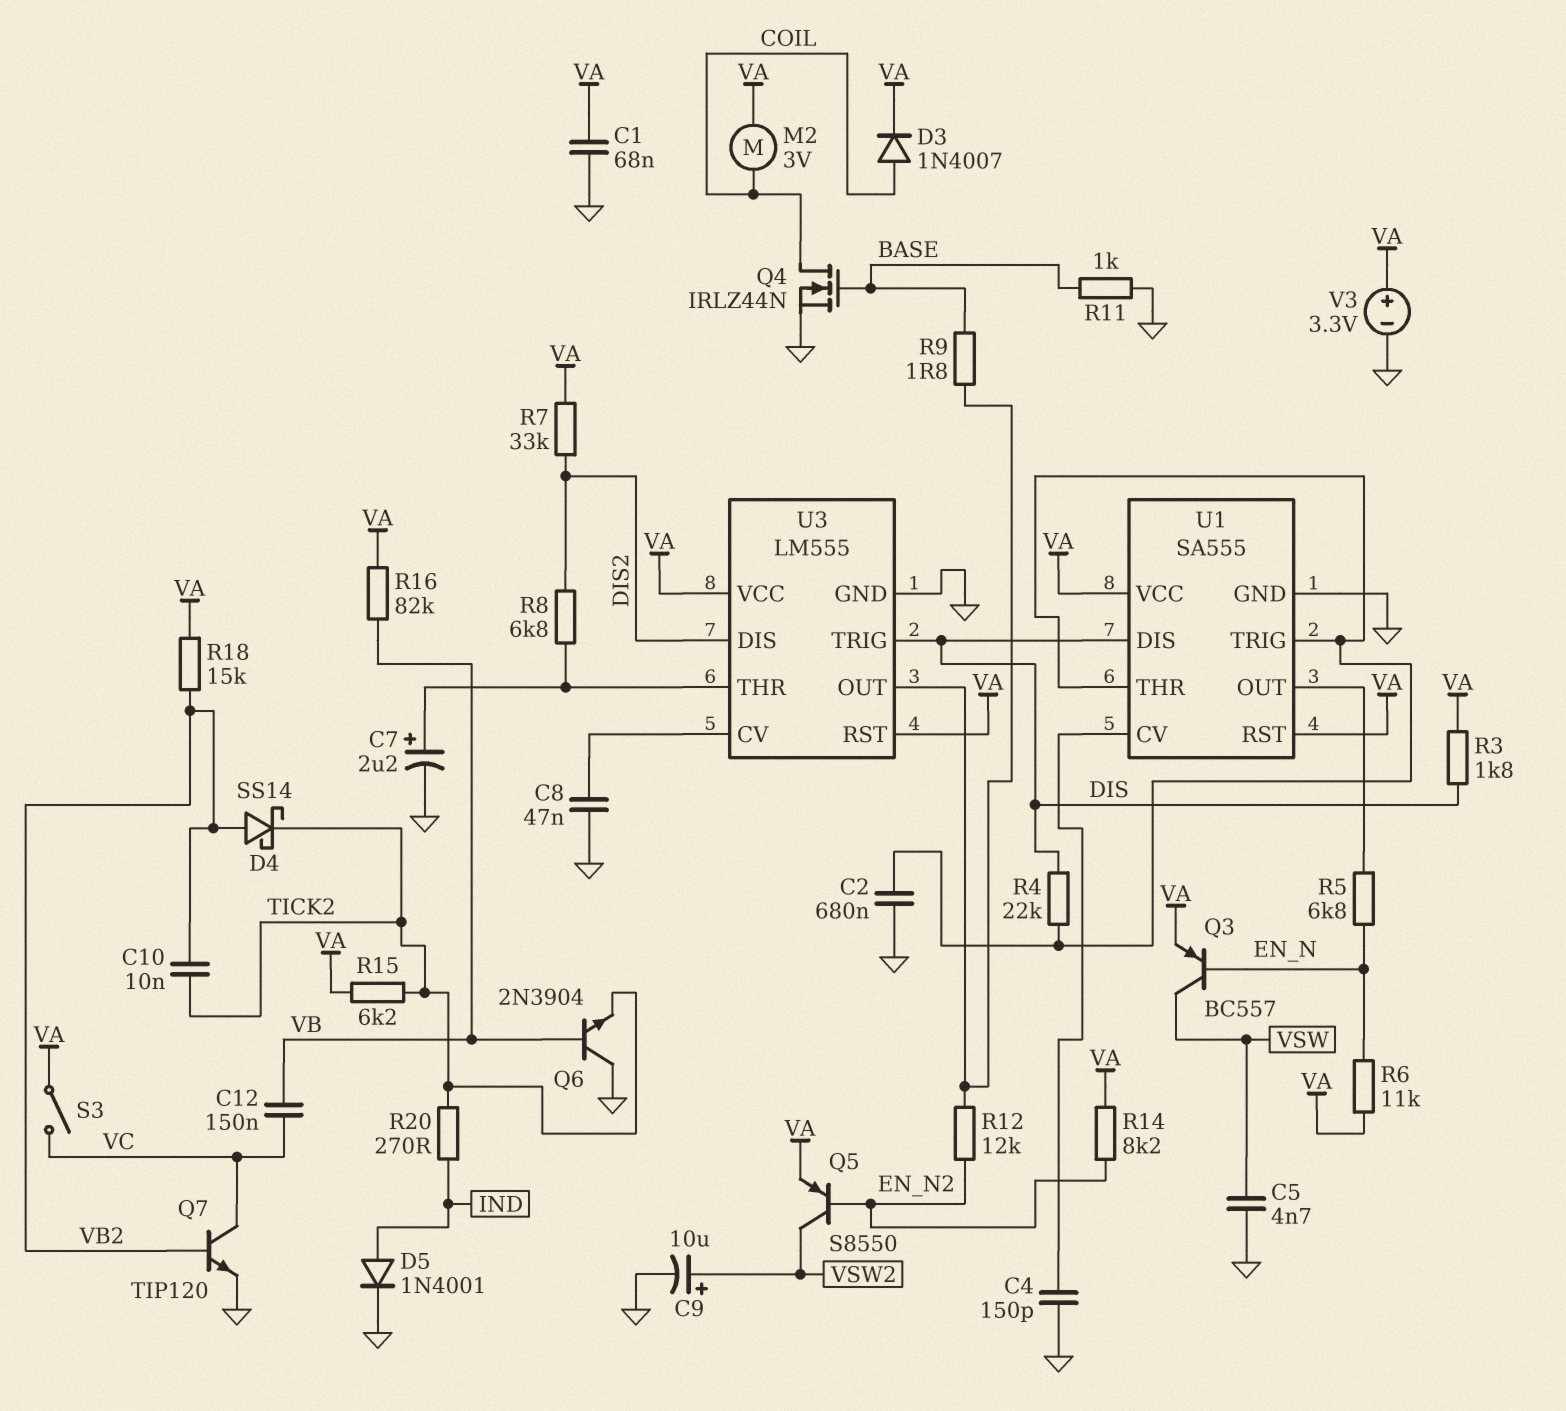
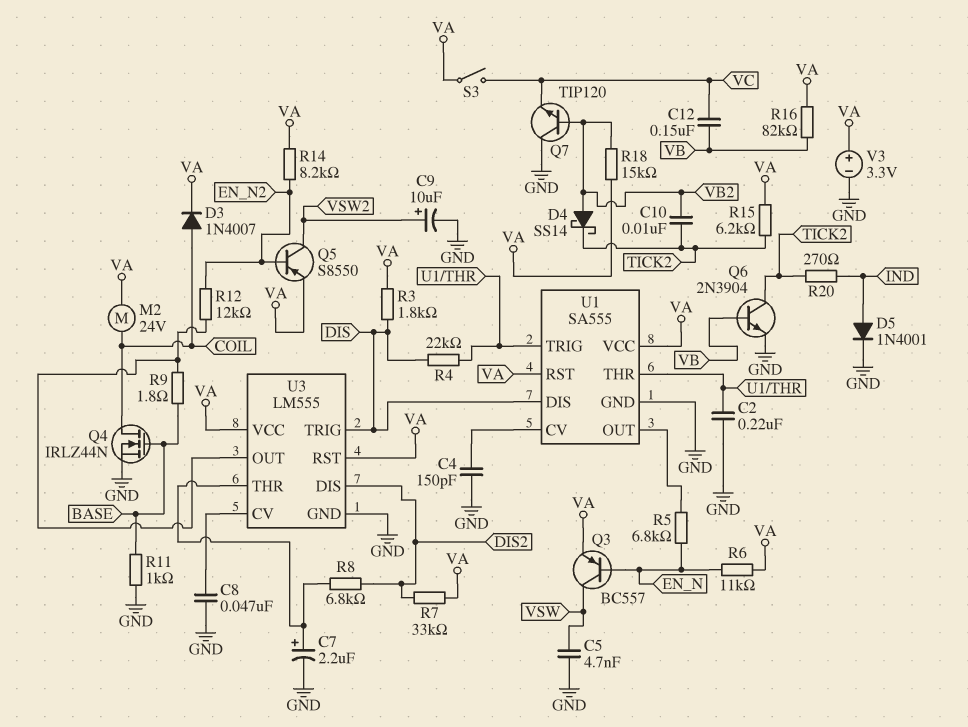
C1: 68nF (GND, VA) -> none
C2: 680nF (GND, U1/THR) -> 220nF (GND, U1/THR)
M2: motor 3V (COIL, VA) -> motor 24V (COIL, VA)
Q6: NPN 2N3904 (B VB, C GND, E TICK2) -> NPN 2N3904 (B VB, C TICK2, E GND)
Q7: NPN TIP120 (B VB2, C VC, E GND) -> NPN TIP120 (B VB2, C GND, E VC)

